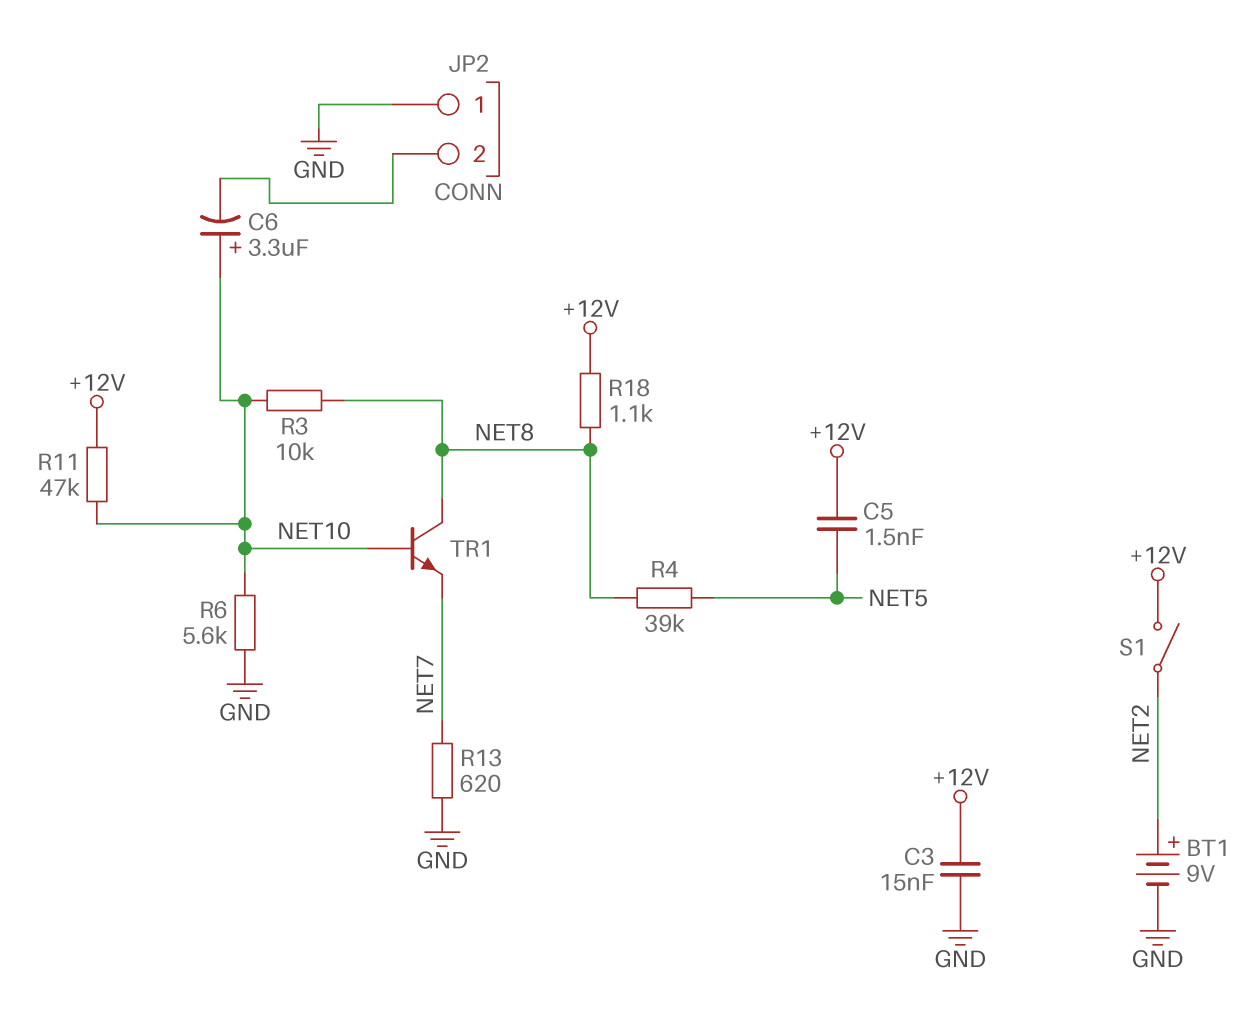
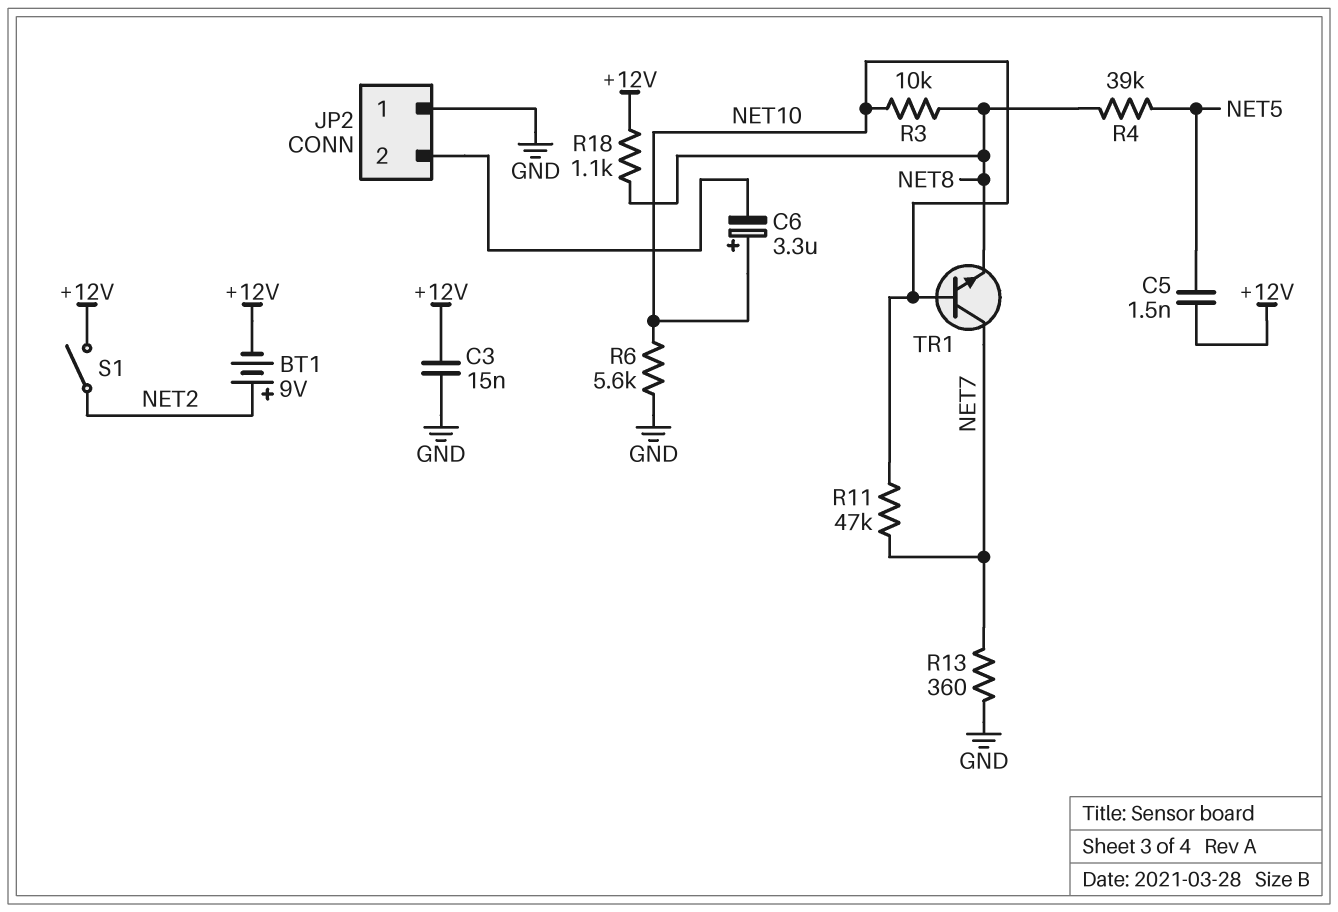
BT1: 9V (plus NET2, minus GND) -> 9V (plus NET2, minus +12V)
R11: 47k (+12V, NET10) -> 47k (NET7, NET10)
R13: 620 (GND, NET7) -> 360 (GND, NET7)
TR1: NPN (B NET10, C NET8, E NET7) -> NPN (B NET10, C NET7, E NET8)

